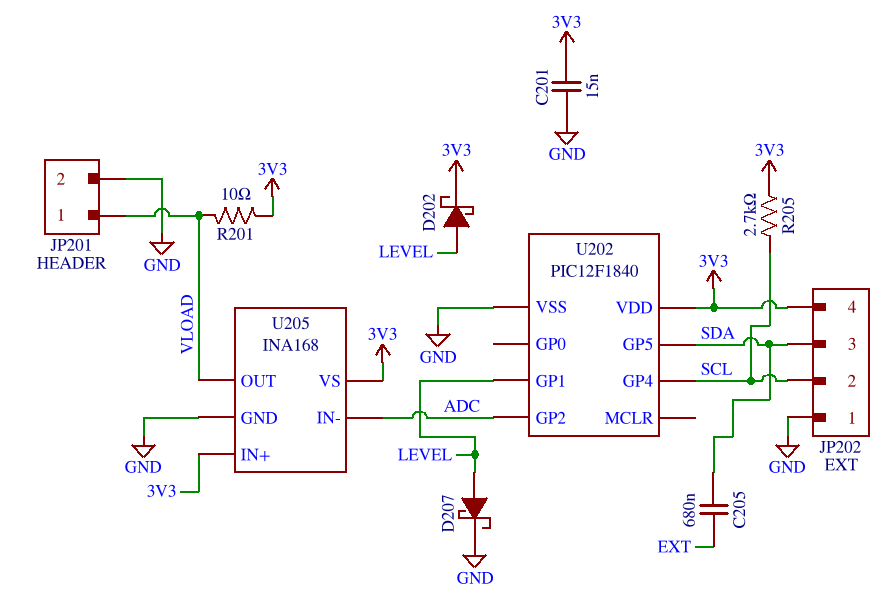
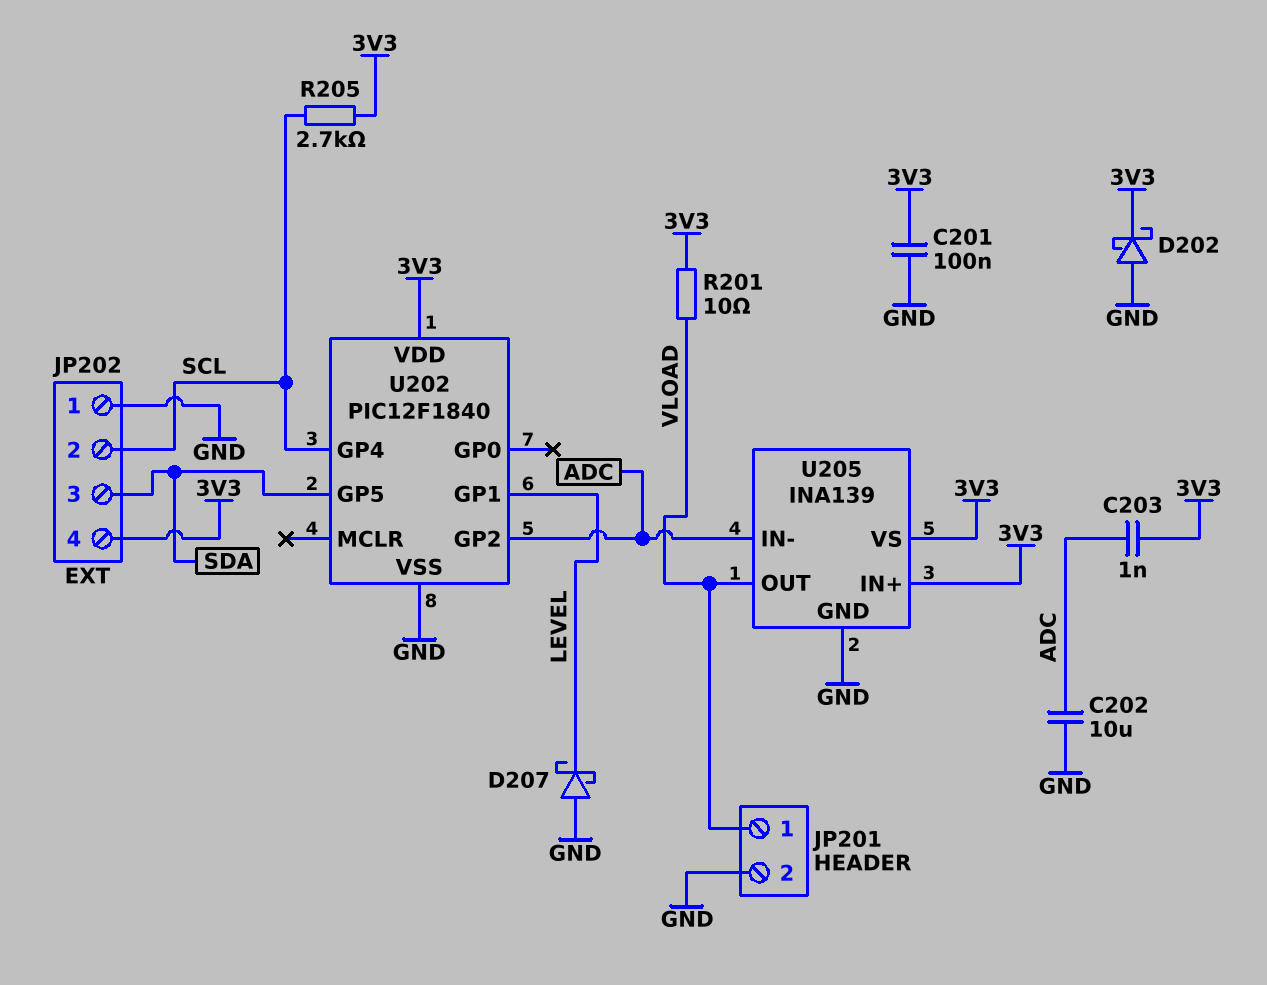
C201: 15nF (3V3, GND) -> 100nF (3V3, GND)
C202: none -> 10uF (ADC, GND)
C203: none -> 1nF (3V3, ADC)
C205: 680nF (EXT, SDA) -> none
D202: schottky (A LEVEL, K 3V3) -> schottky (A GND, K 3V3)
D207: schottky (A LEVEL, K GND) -> schottky (A GND, K LEVEL)
U205: INA168 -> INA139

